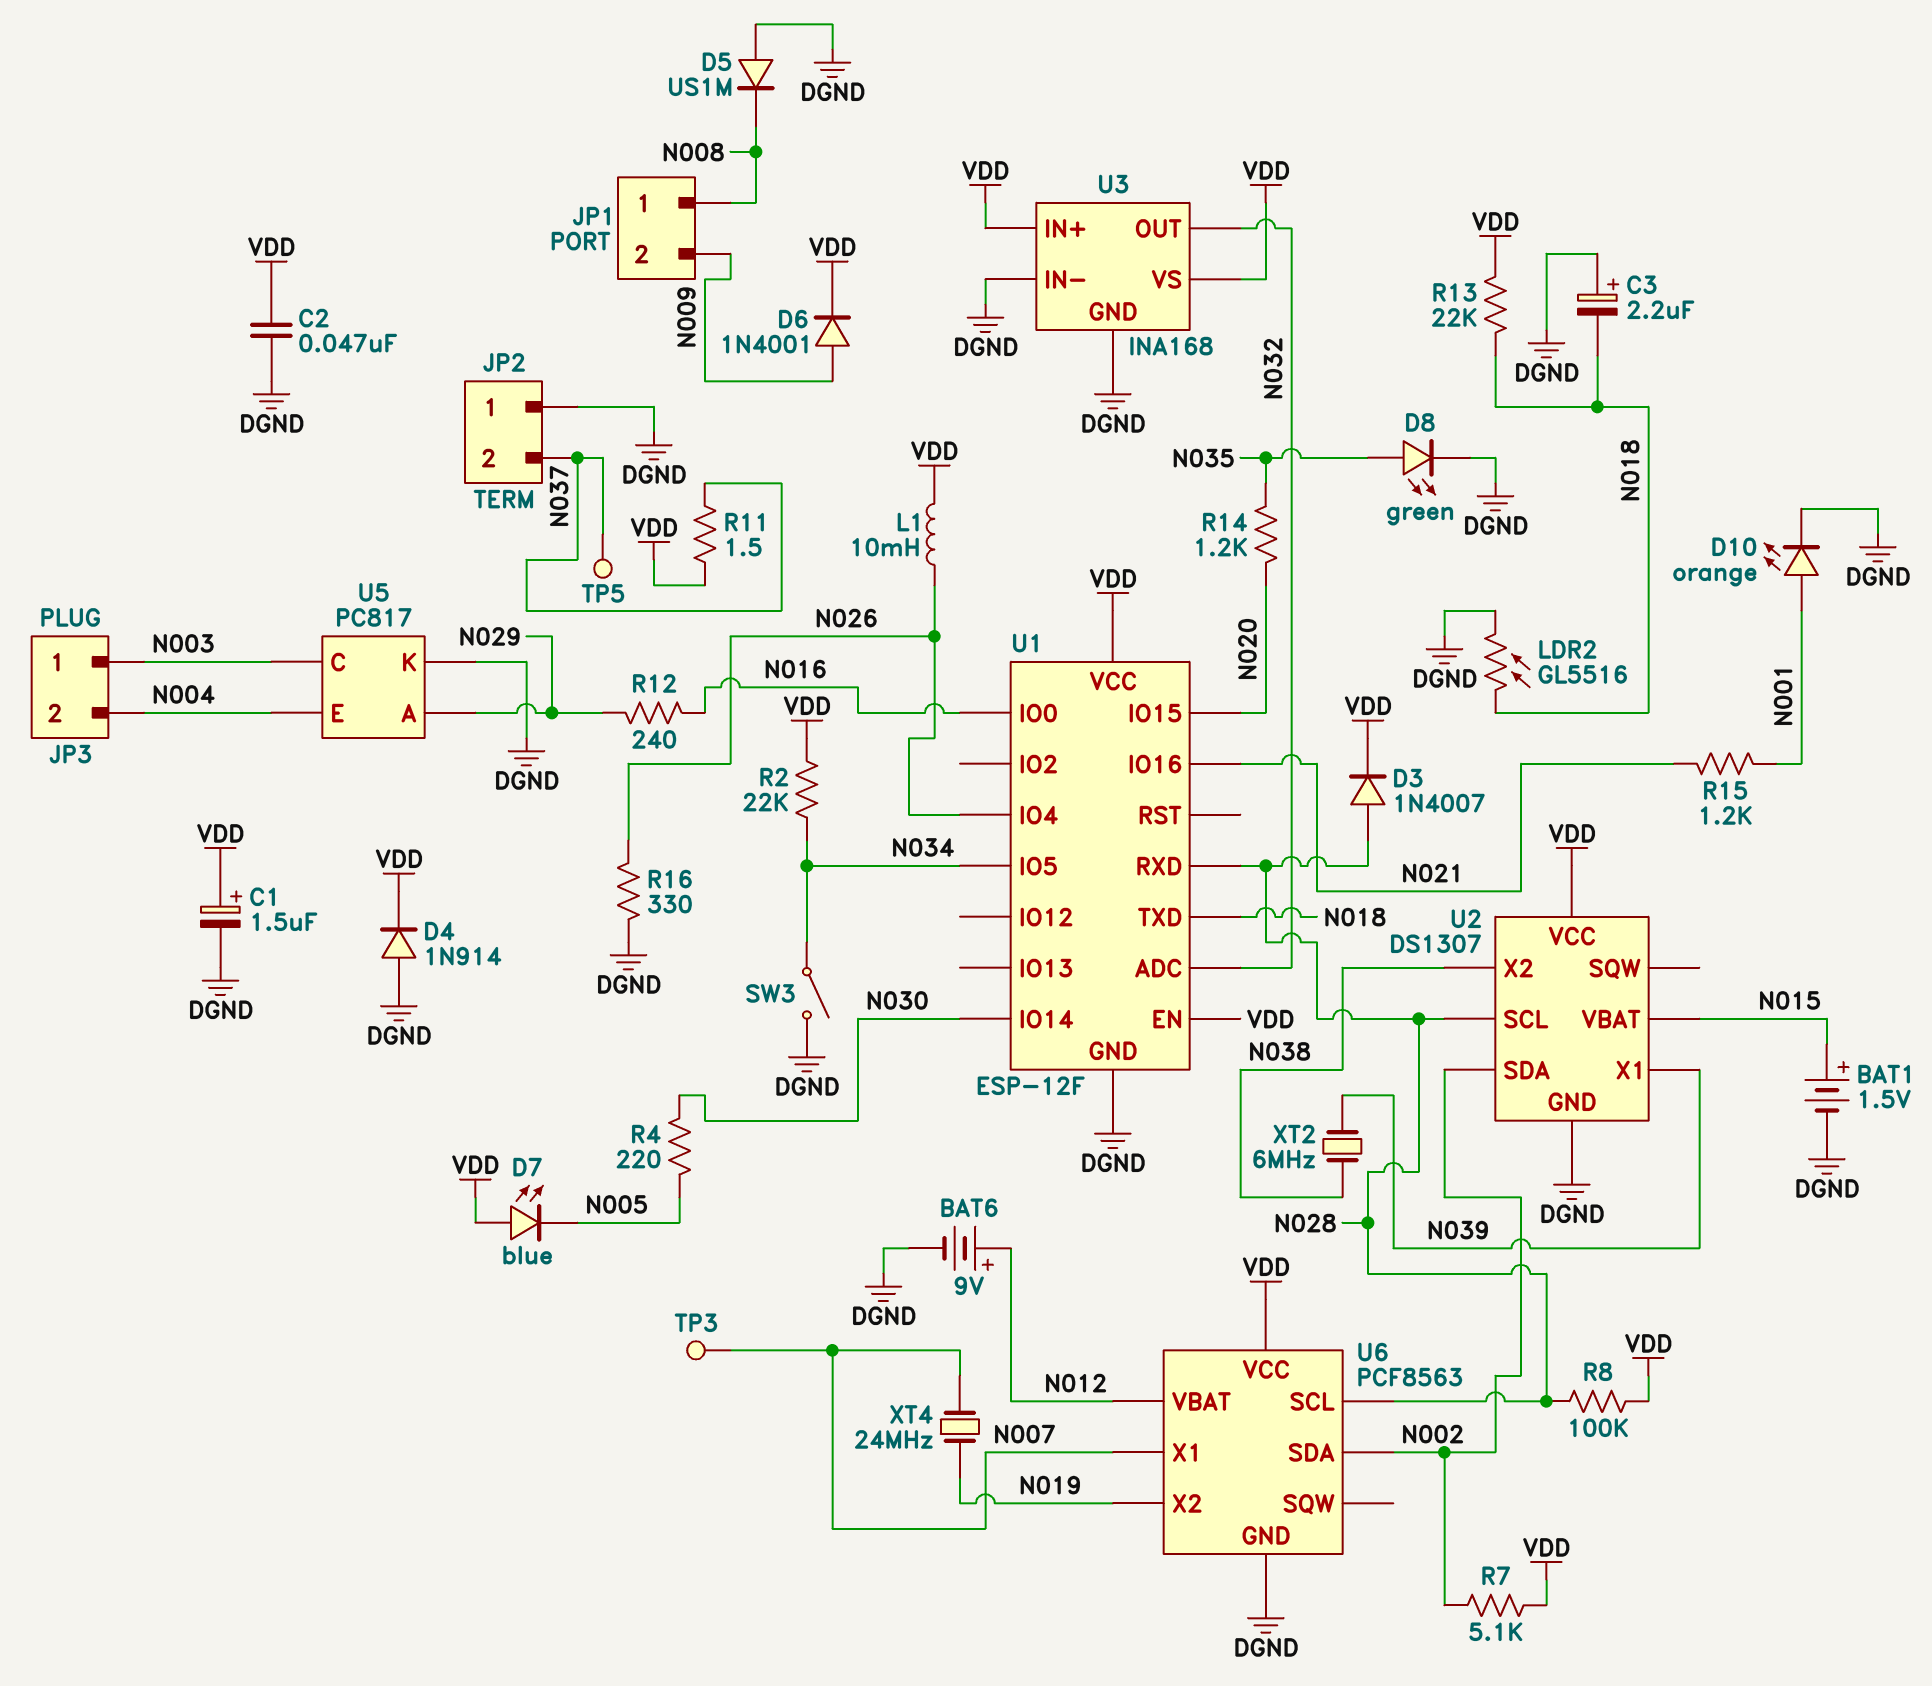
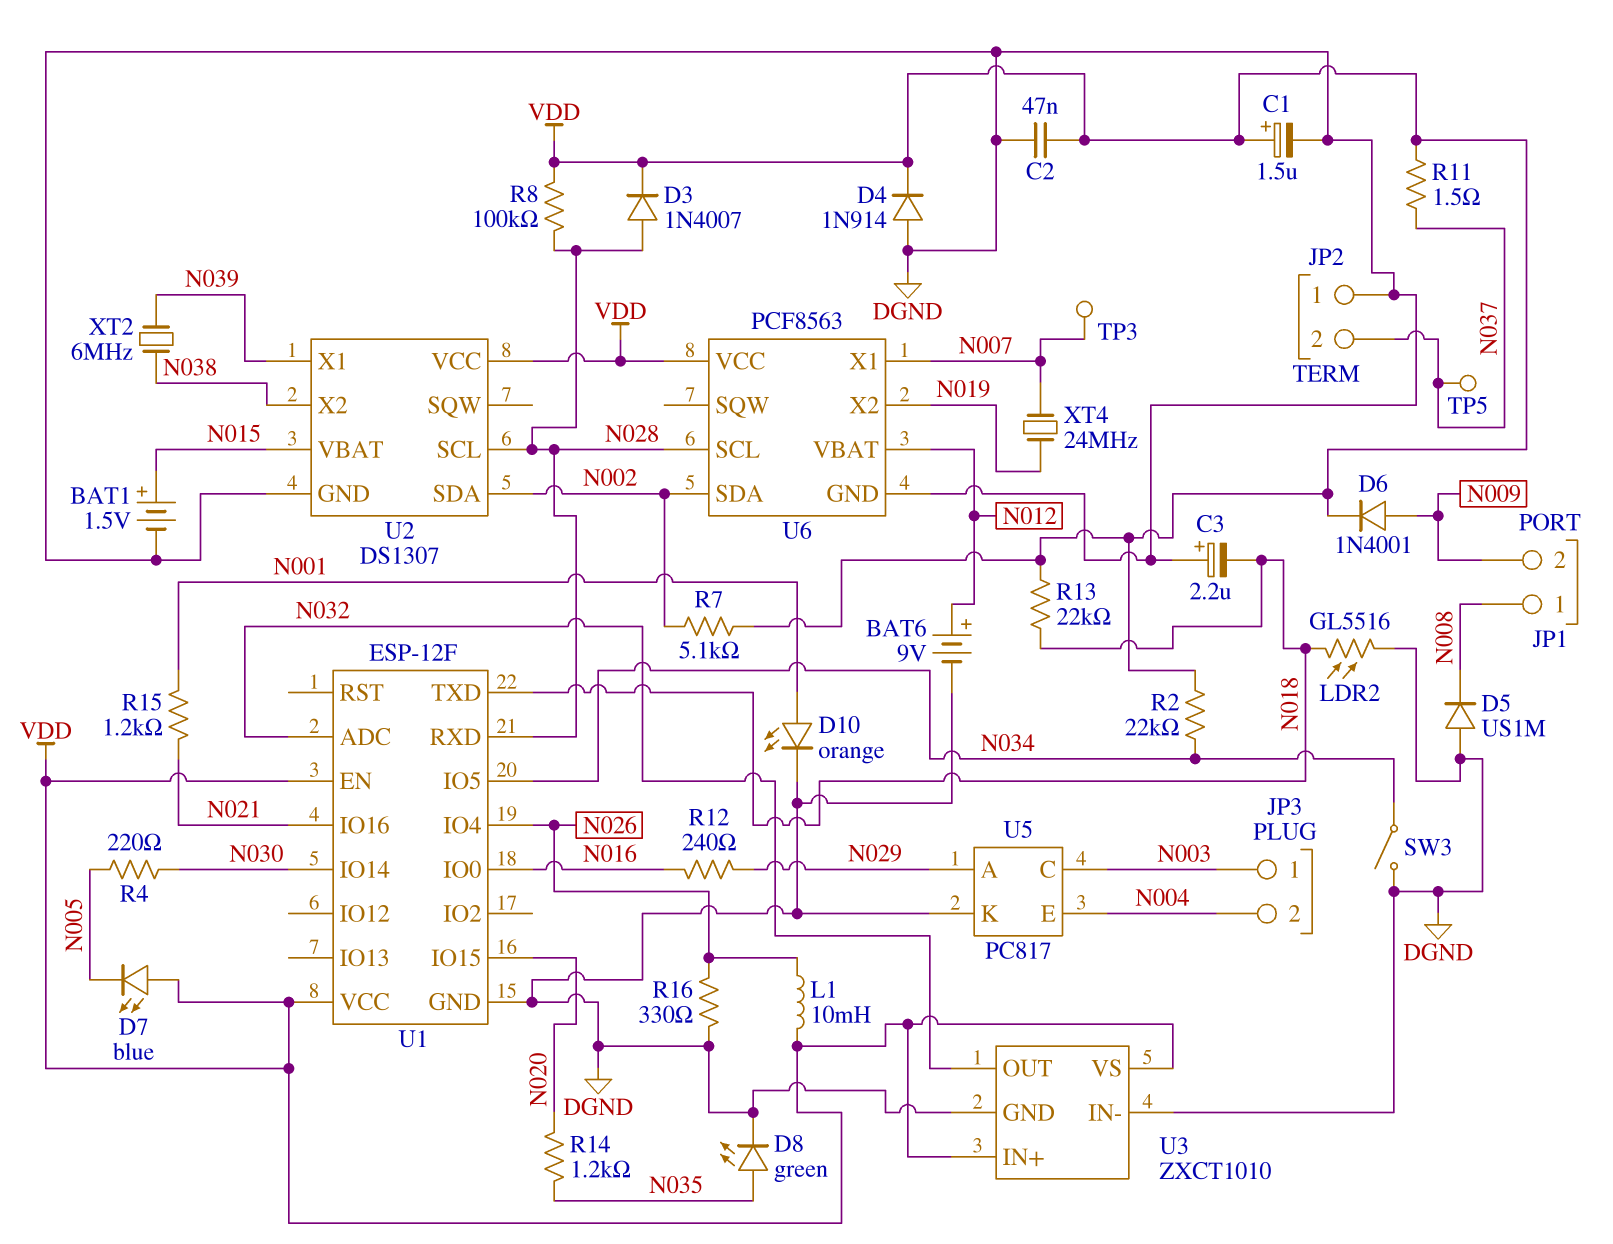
U3: INA168 -> ZXCT1010

